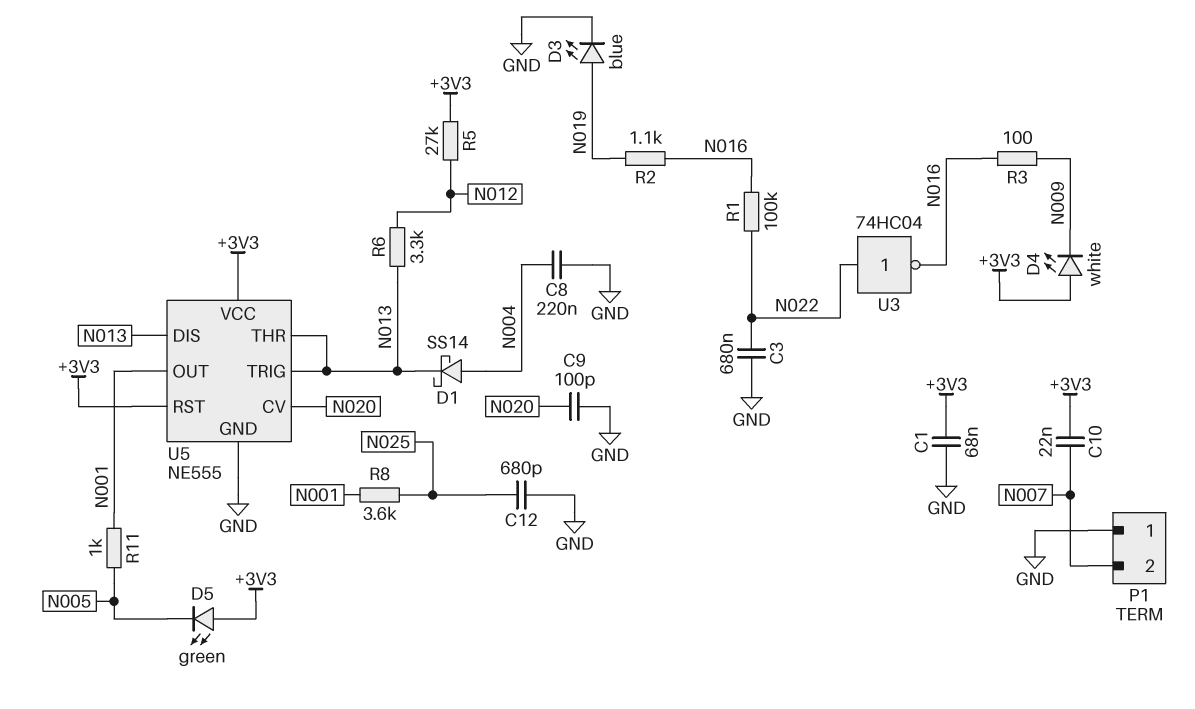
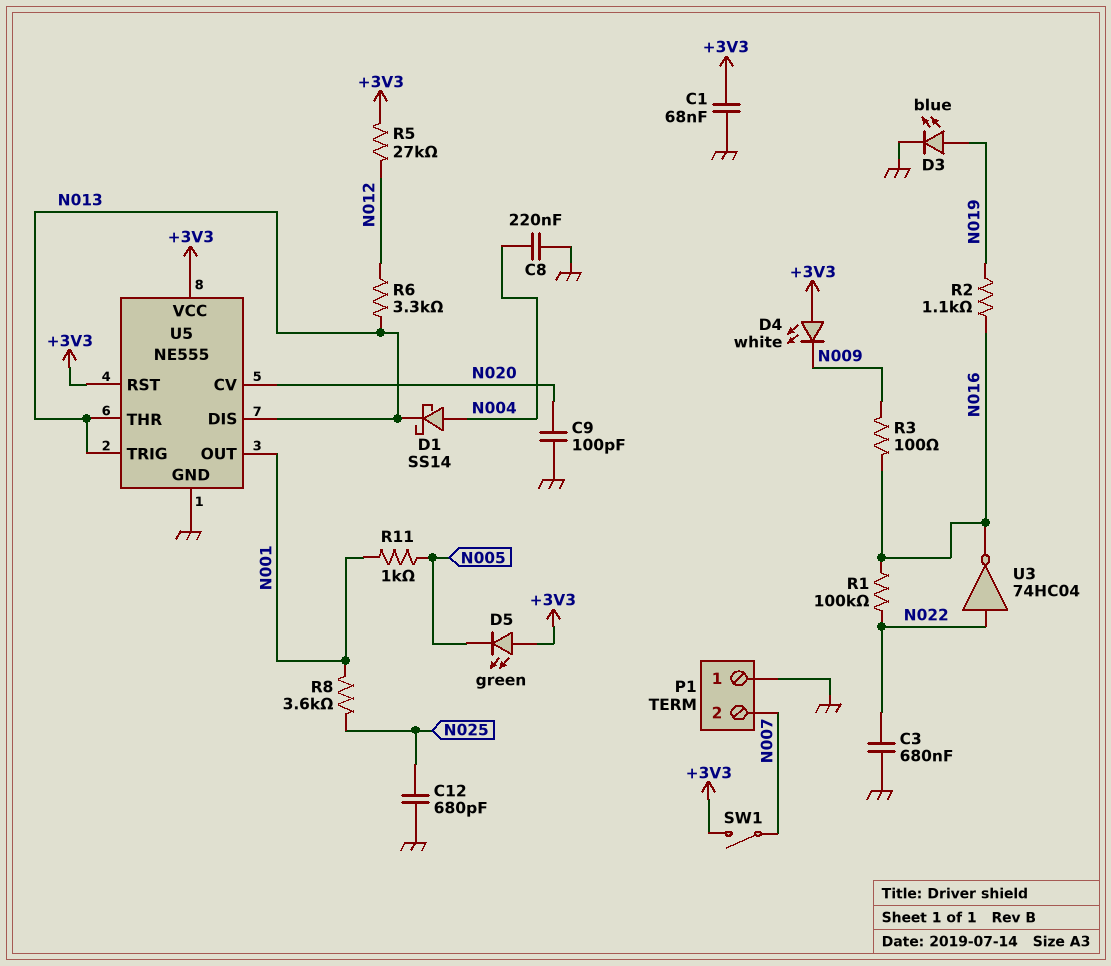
C10: 22nF (+3V3, N007) -> none
SW1: none -> switch (+3V3, N007)

